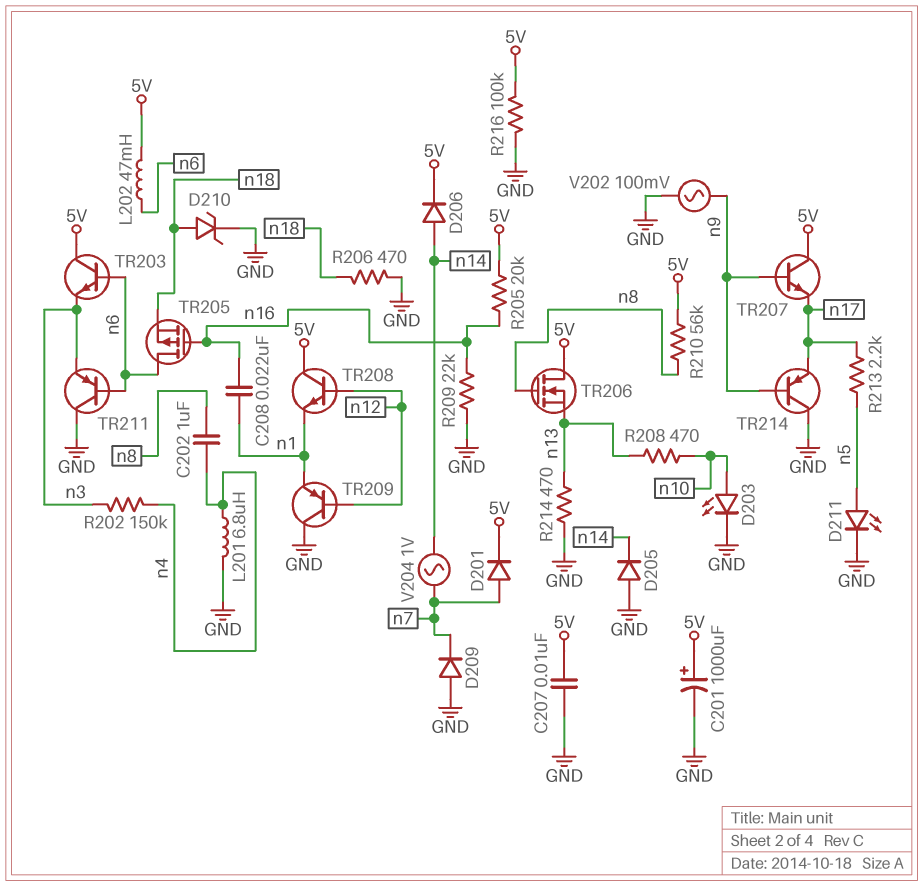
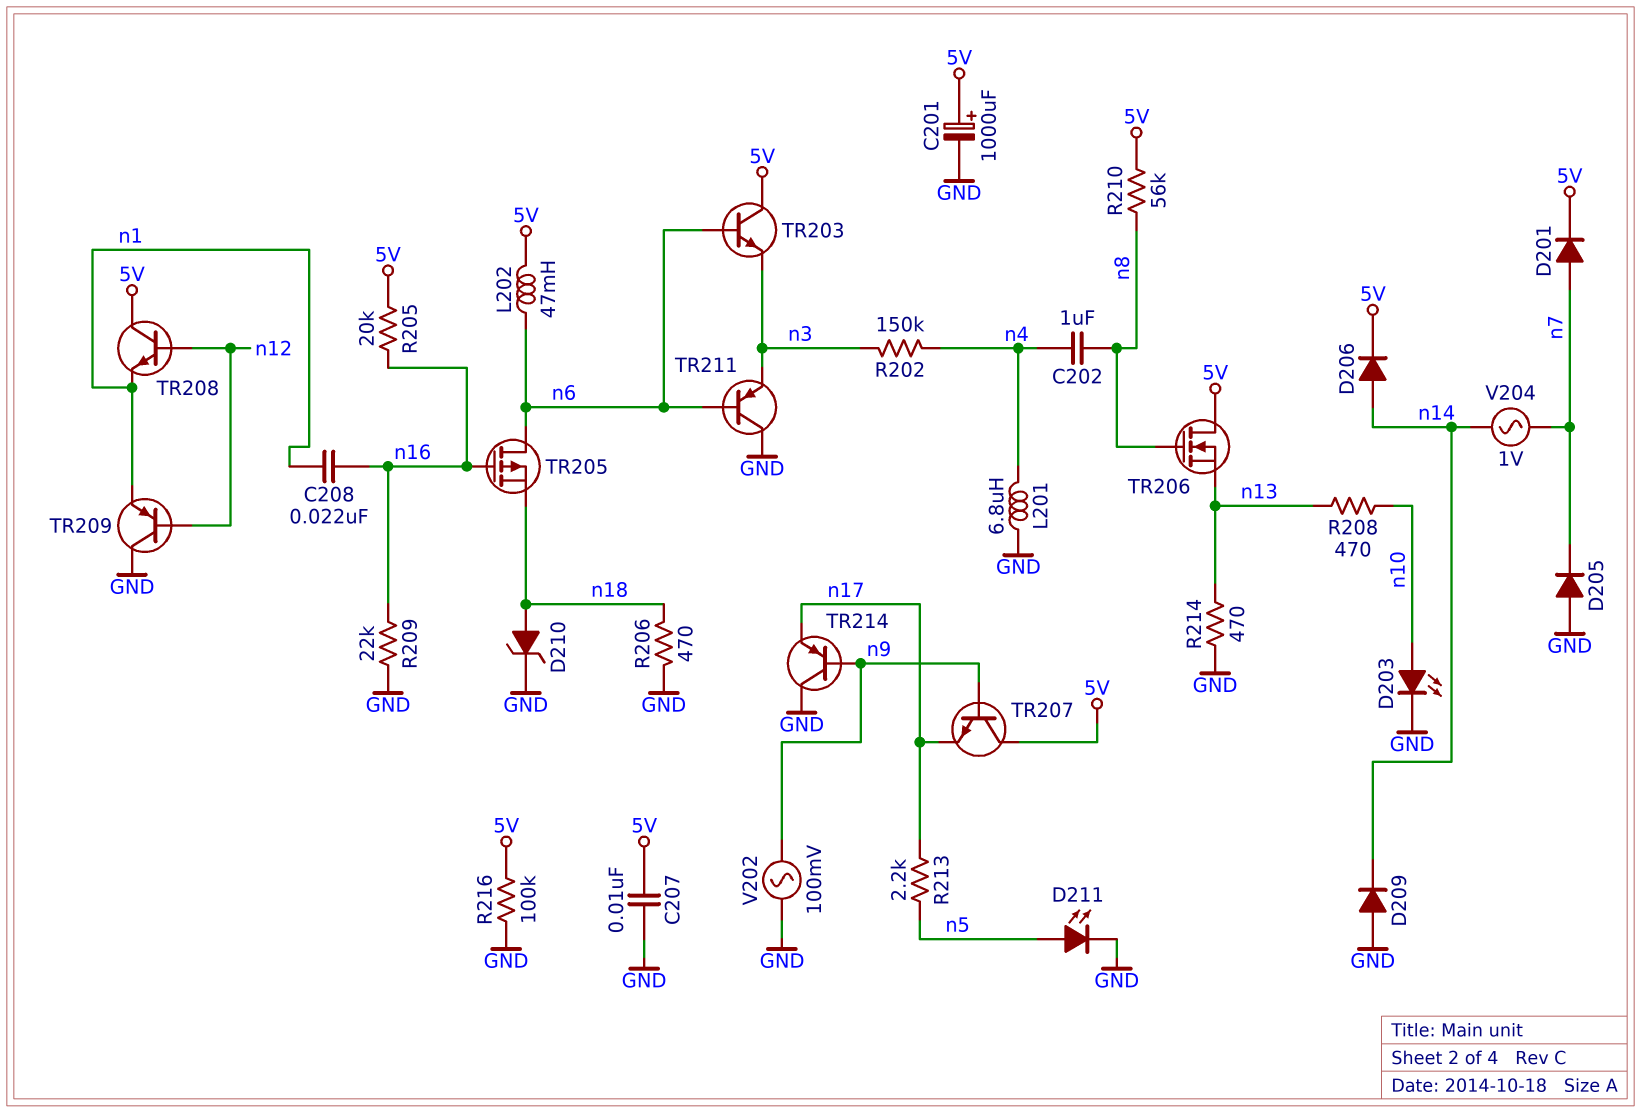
D205: diode (A GND, K n14) -> diode (A GND, K n7)
D209: diode (A GND, K n7) -> diode (A GND, K n14)

